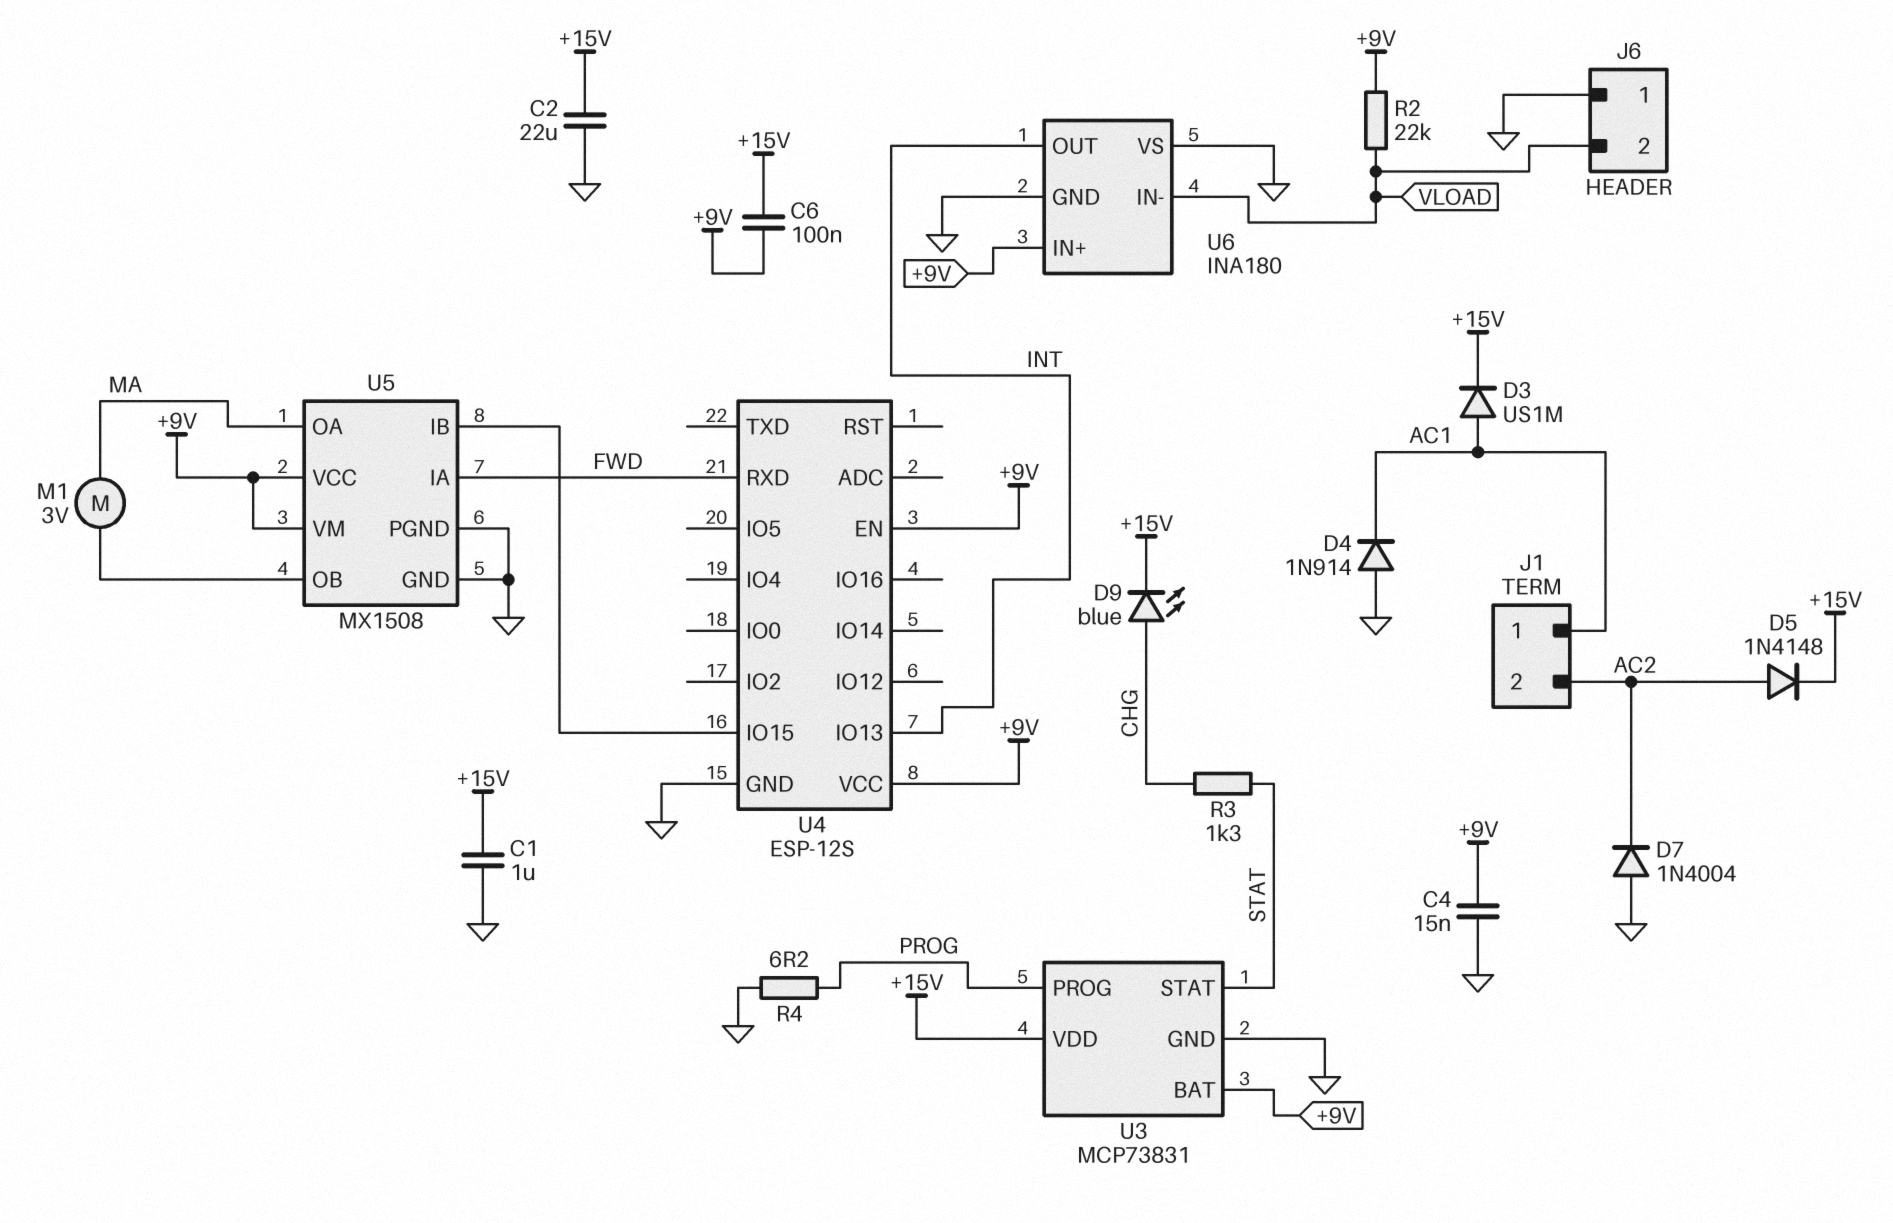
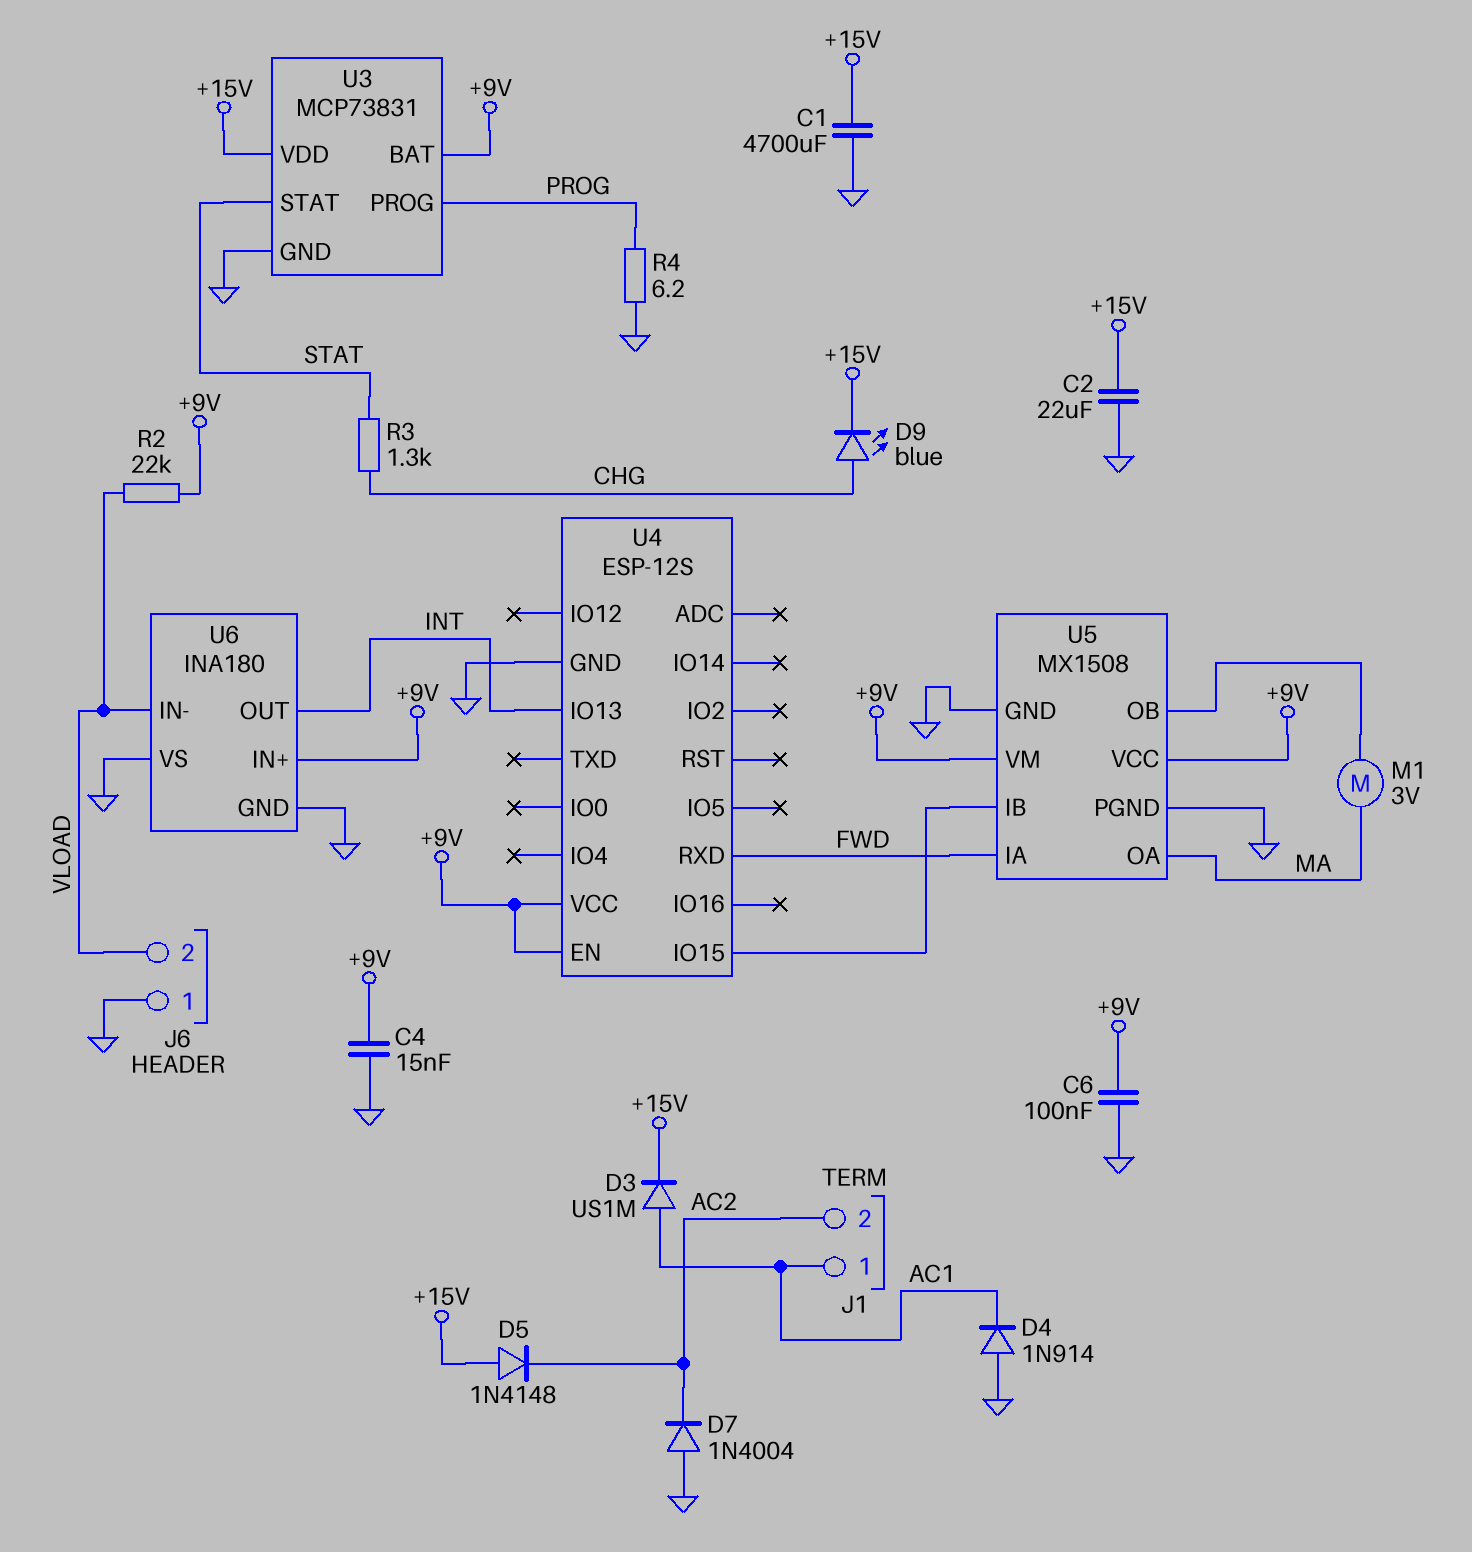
C1: 1uF (+15V, GND) -> 4700uF (+15V, GND)
C6: 100nF (+9V, +15V) -> 100nF (+9V, GND)
D5: diode 1N4148 (A AC2, K +15V) -> diode 1N4148 (A +15V, K AC2)

